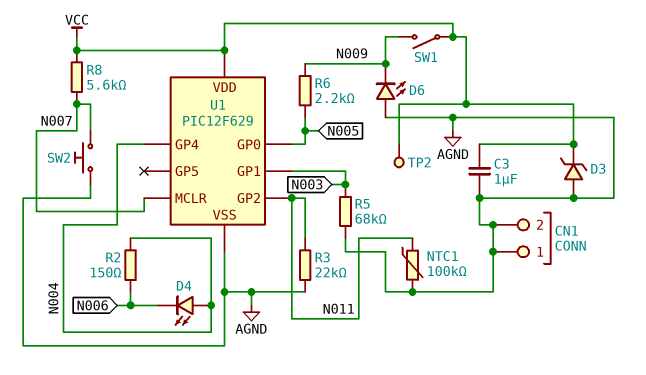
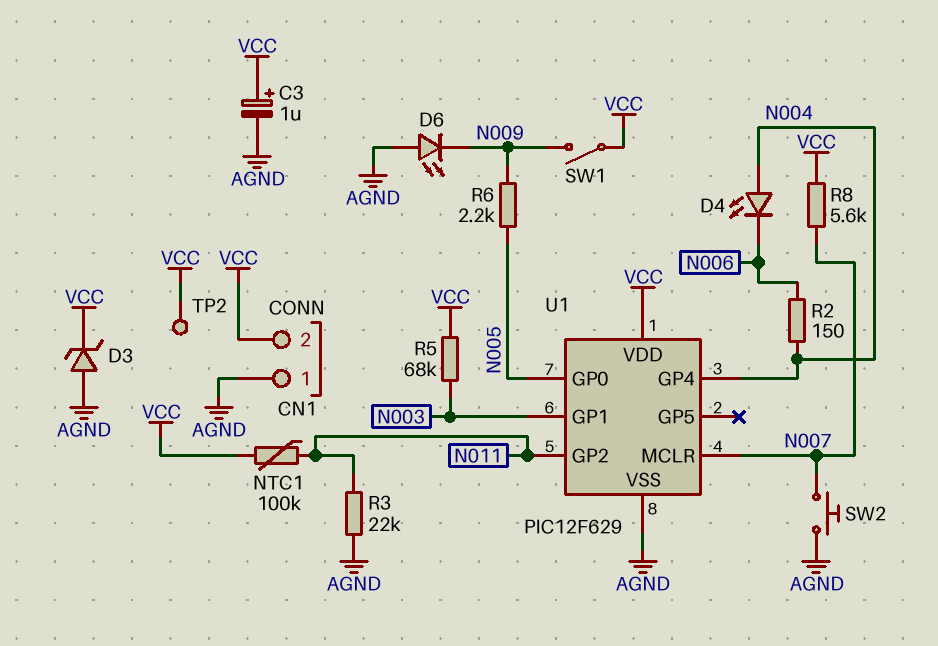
C3: 1uF (AGND, VCC) -> 1uF (plus VCC, minus AGND)
CN1 pin 2: AGND -> VCC
NTC1: 100k (AGND, N011) -> 100k (N011, VCC)
R5: 68k (AGND, N003) -> 68k (N003, VCC)

